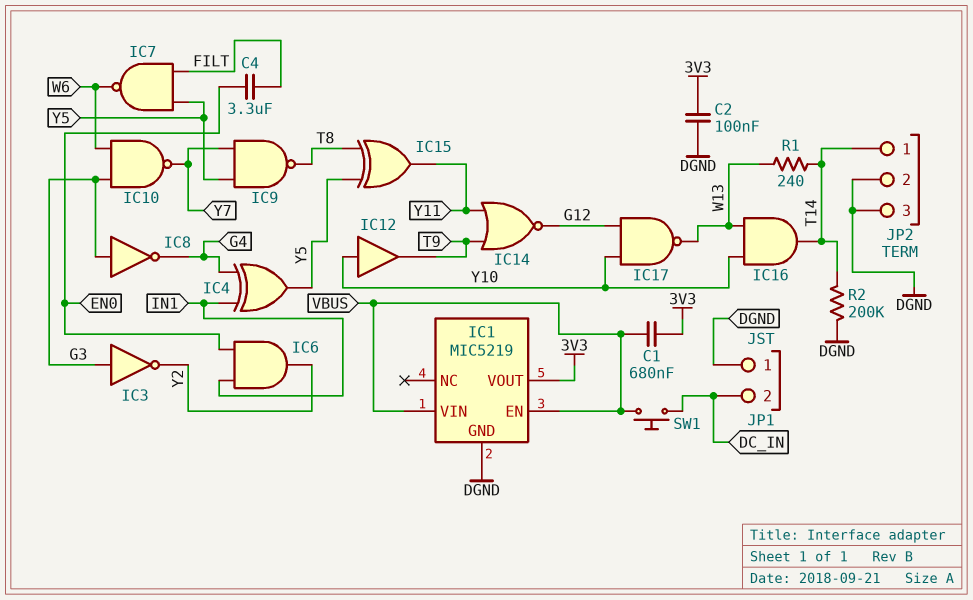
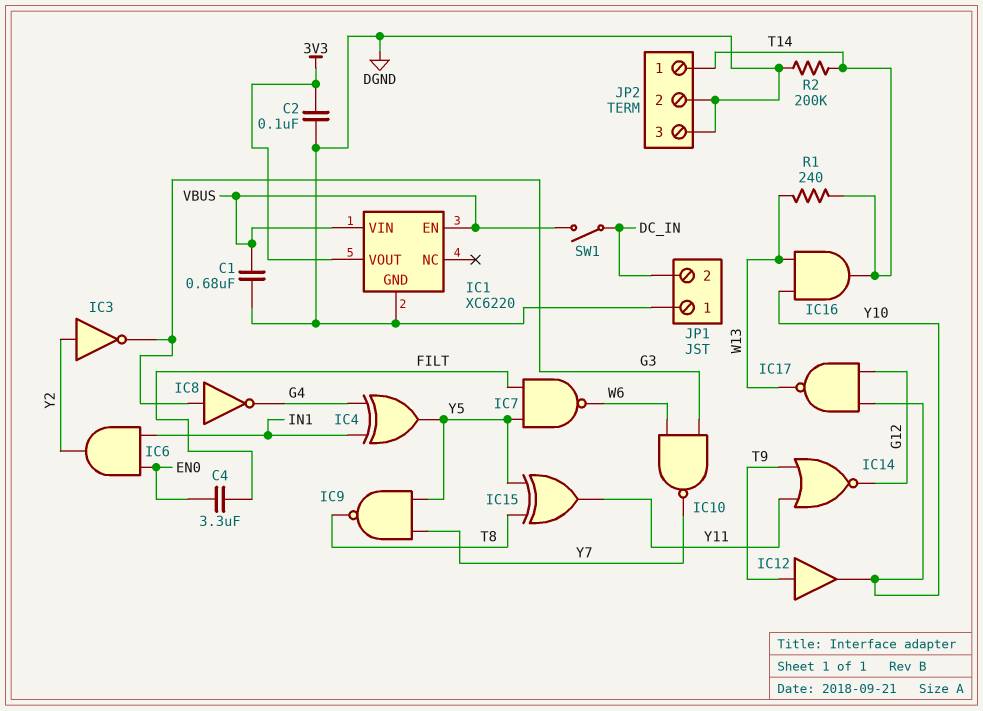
C1: 680nF (3V3, VBUS) -> 680nF (DGND, VBUS)
IC1: MIC5219 -> XC6220
IC3: NOT (in G3, out Y2) -> NOT (in Y2, out G3)
IC12: buffer (in Y10, out T9) -> buffer (in T9, out Y10)
SW1: button (DC_IN, VBUS) -> switch (DC_IN, VBUS)

